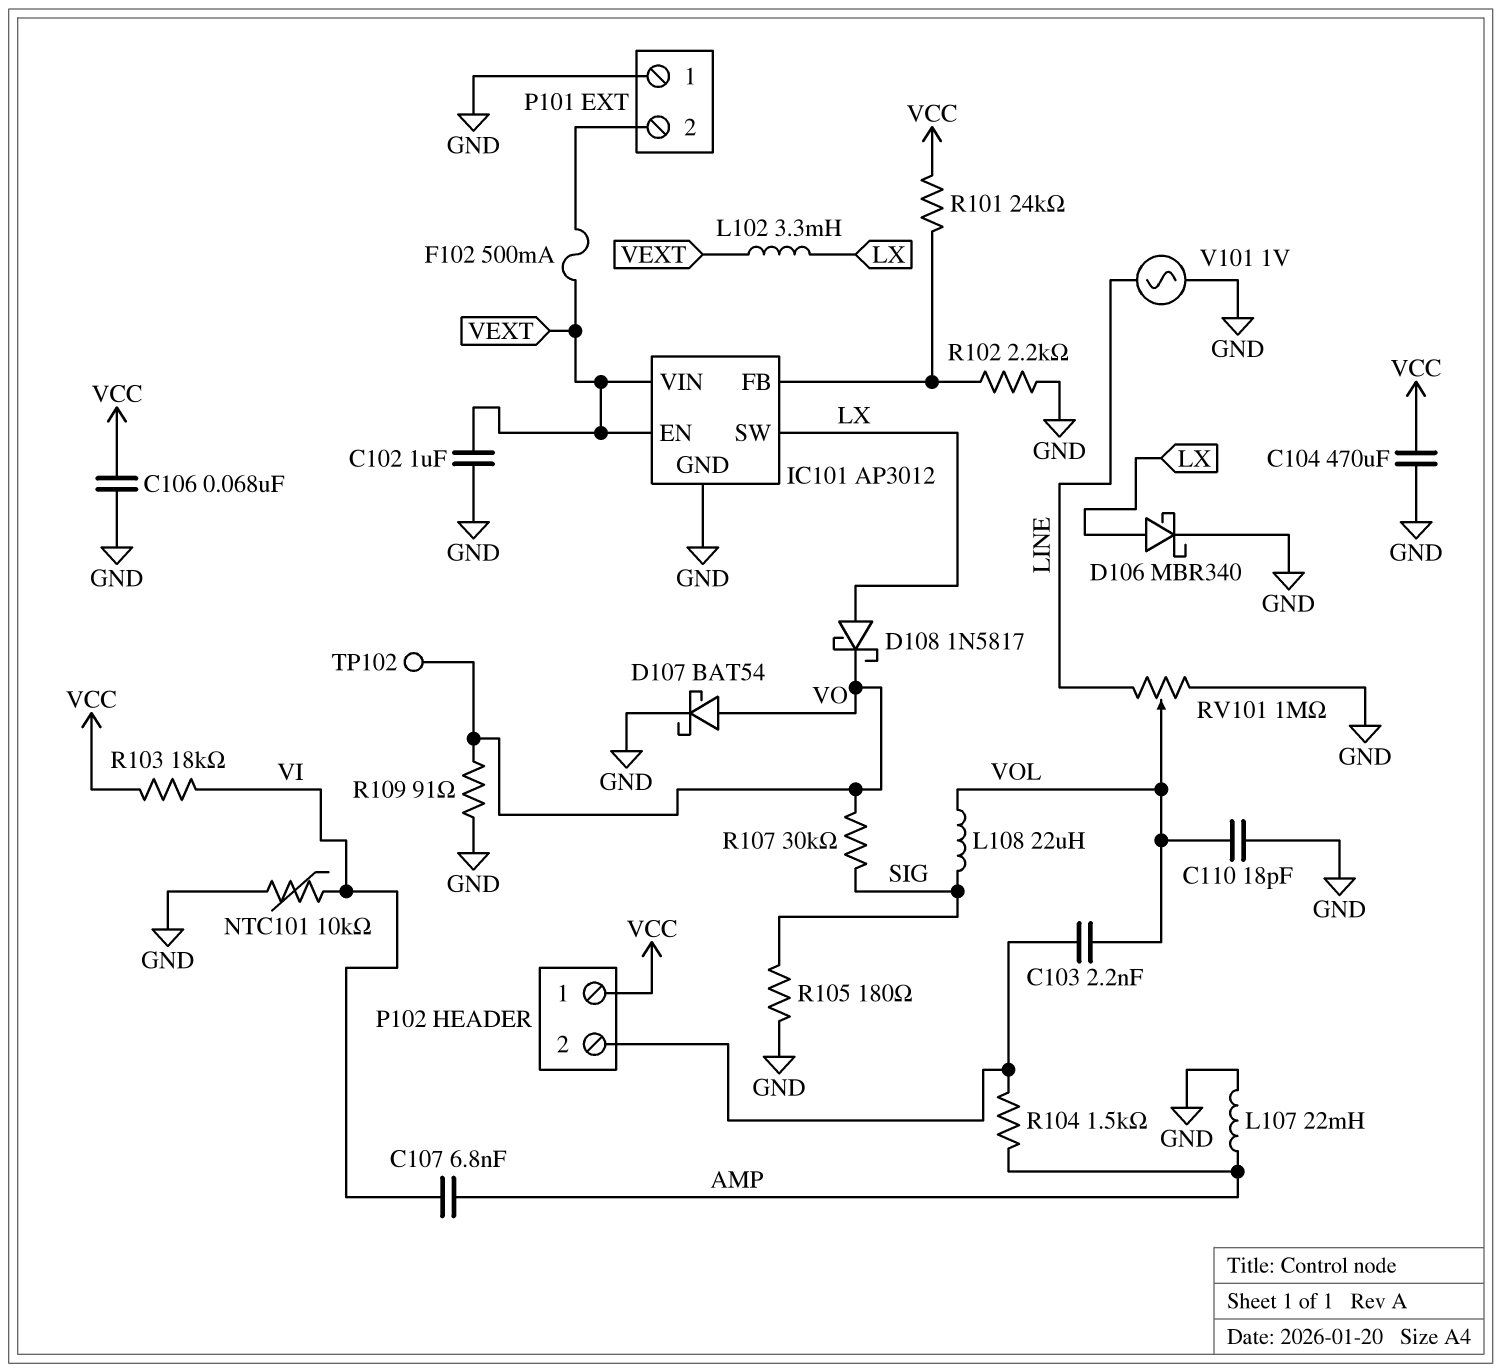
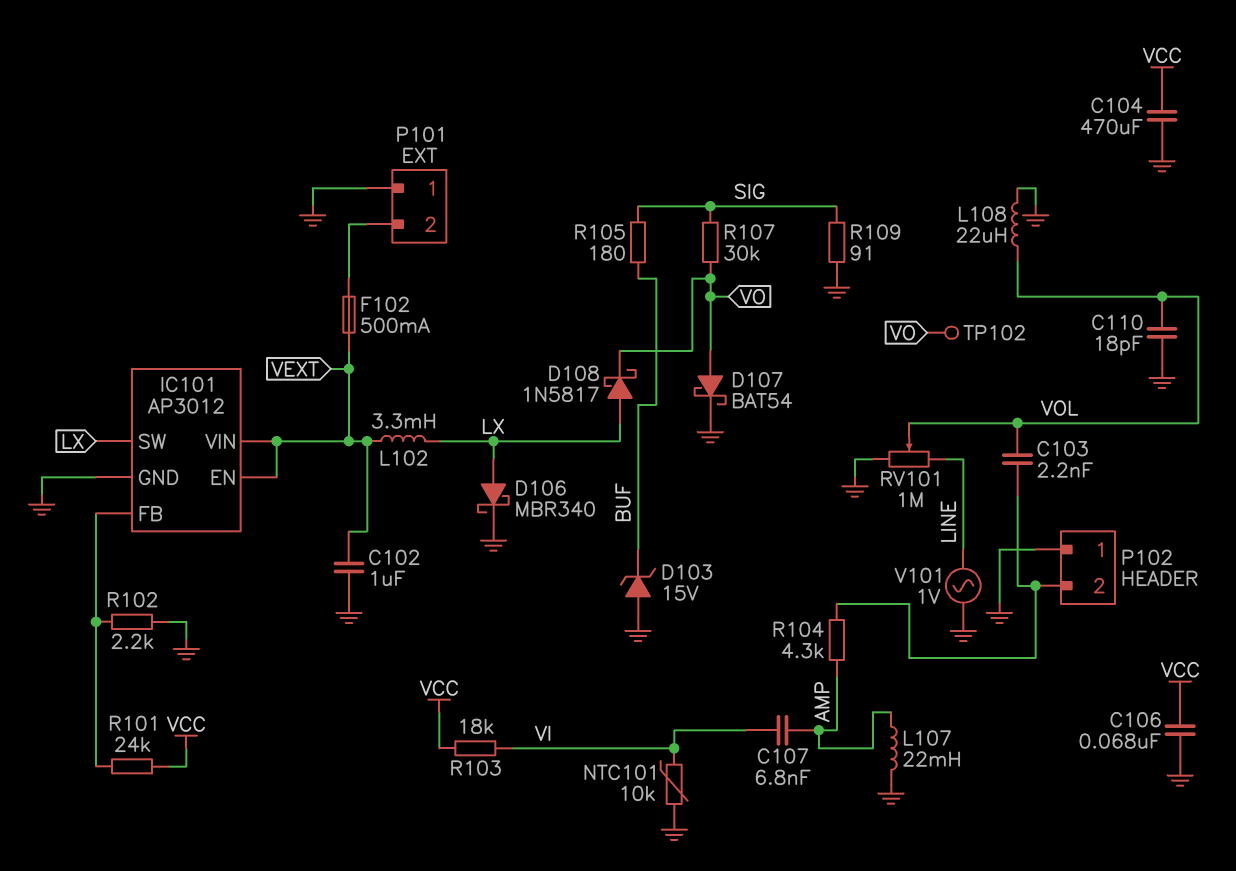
D103: none -> zener 15V (A GND, K BUF)
L108: 22uH (SIG, VOL) -> 22uH (GND, VOL)
P102 pin 1: VCC -> GND
R104: 1.5k (AMP, P102/2) -> 4.3k (AMP, P102/2)
R105: 180 (GND, SIG) -> 180 (BUF, SIG)
R109: 91 (GND, VO) -> 91 (GND, SIG)

